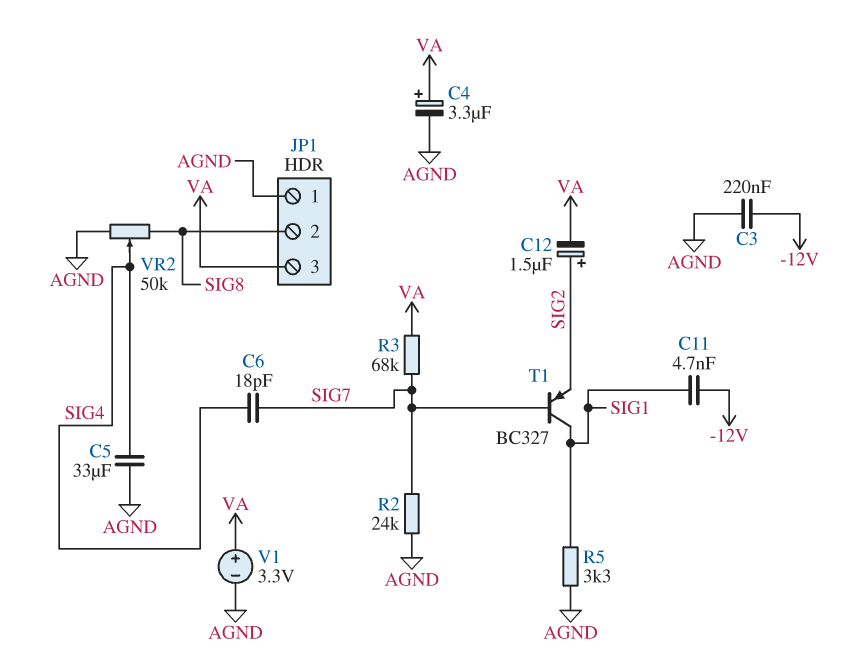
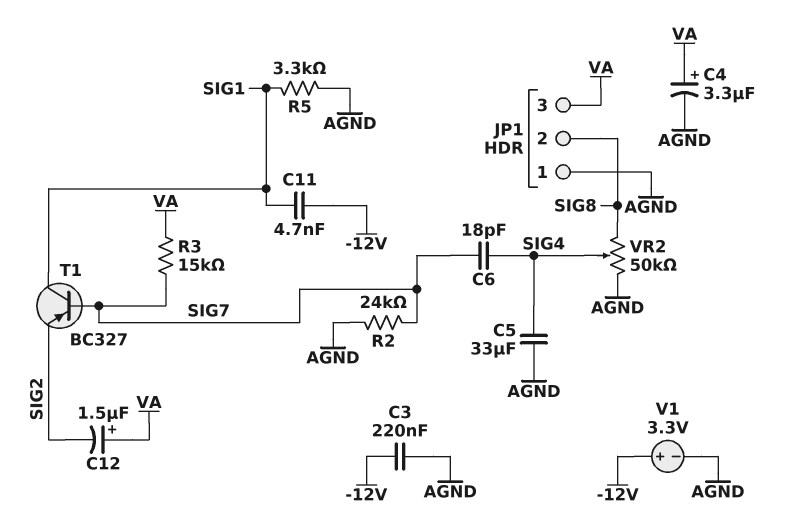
C12: 1.5uF (plus SIG2, minus VA) -> 1.5uF (plus VA, minus SIG2)
R3: 68k (SIG7, VA) -> 15k (SIG7, VA)
V1: 3.3V (plus VA, minus AGND) -> 3.3V (plus -12V, minus AGND)

